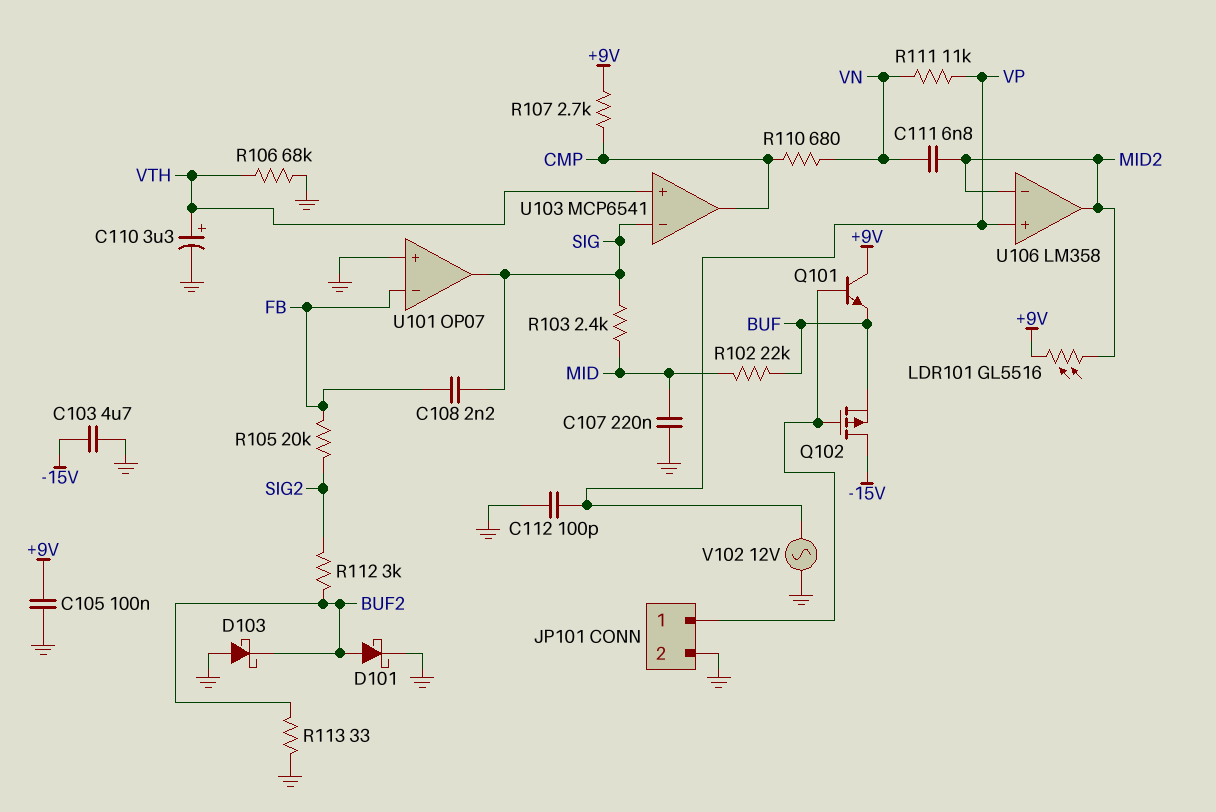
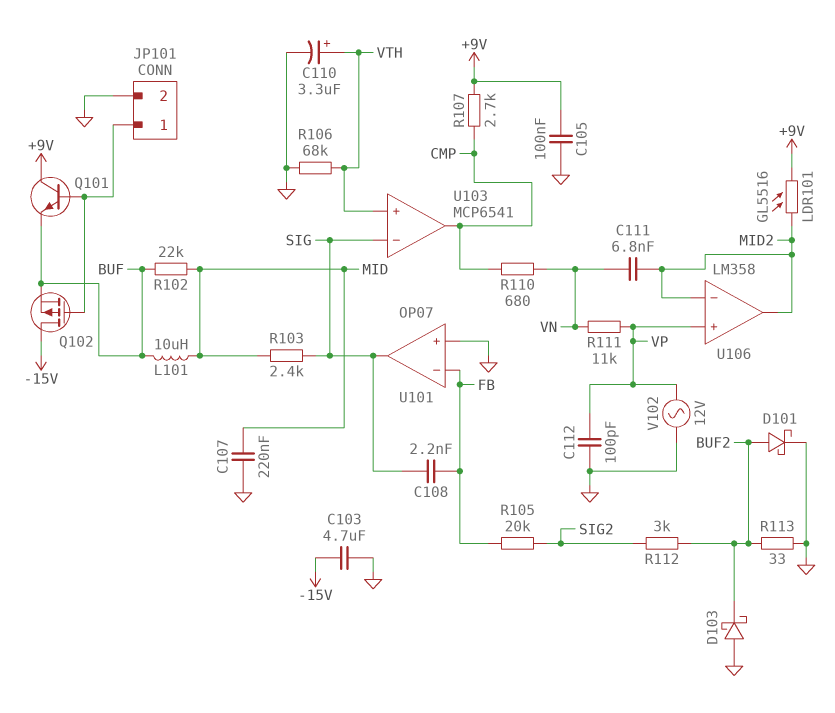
L101: none -> 10uH (BUF, MID)

